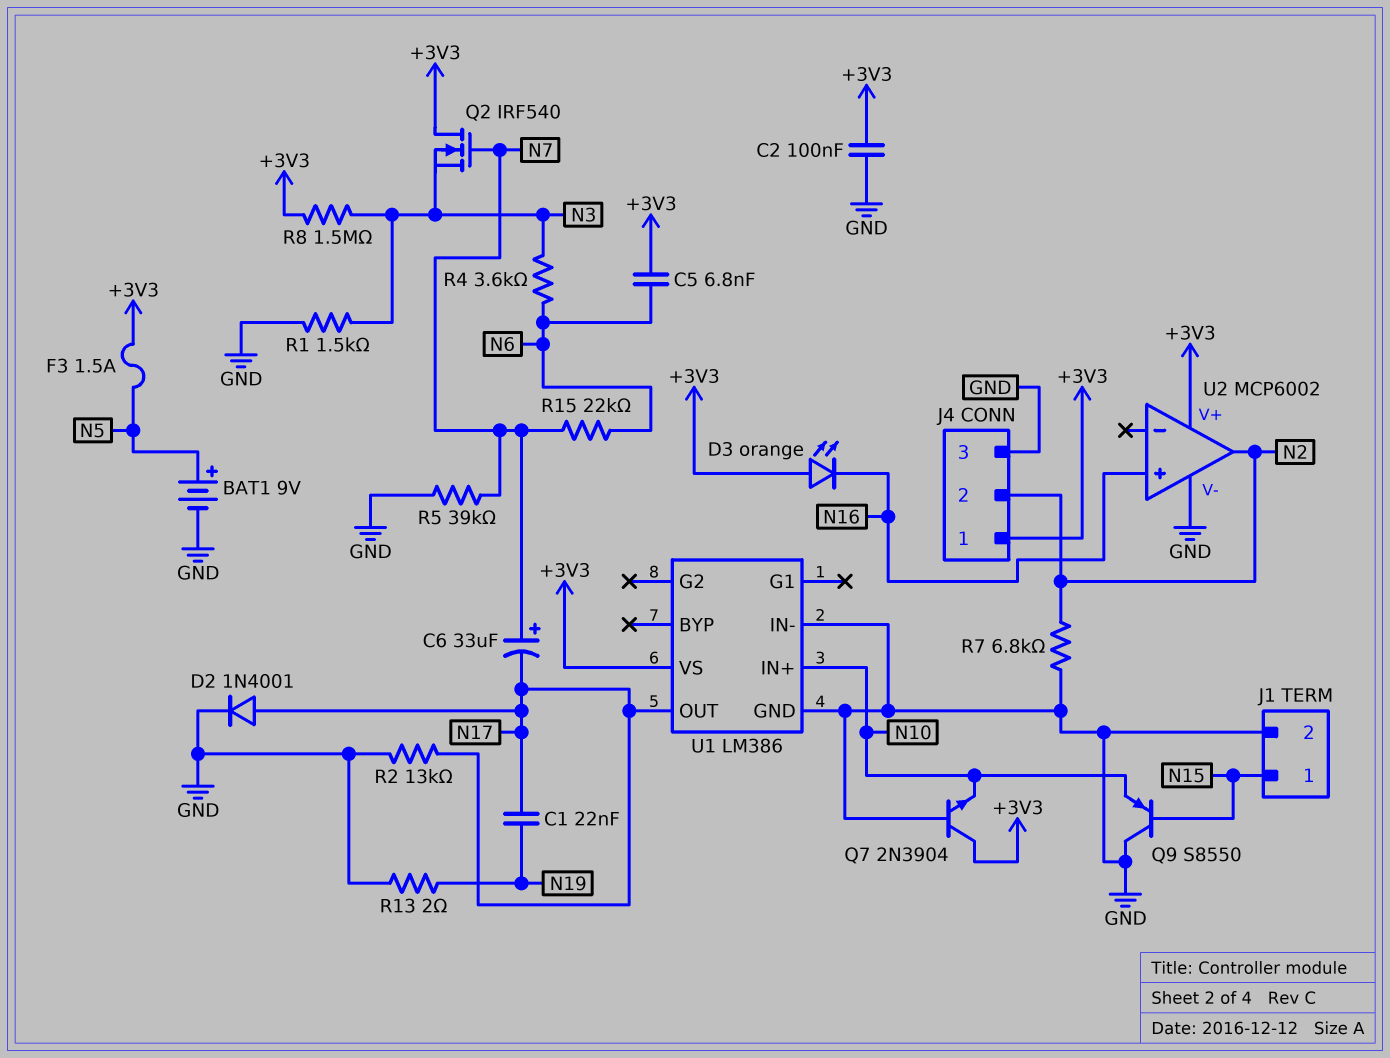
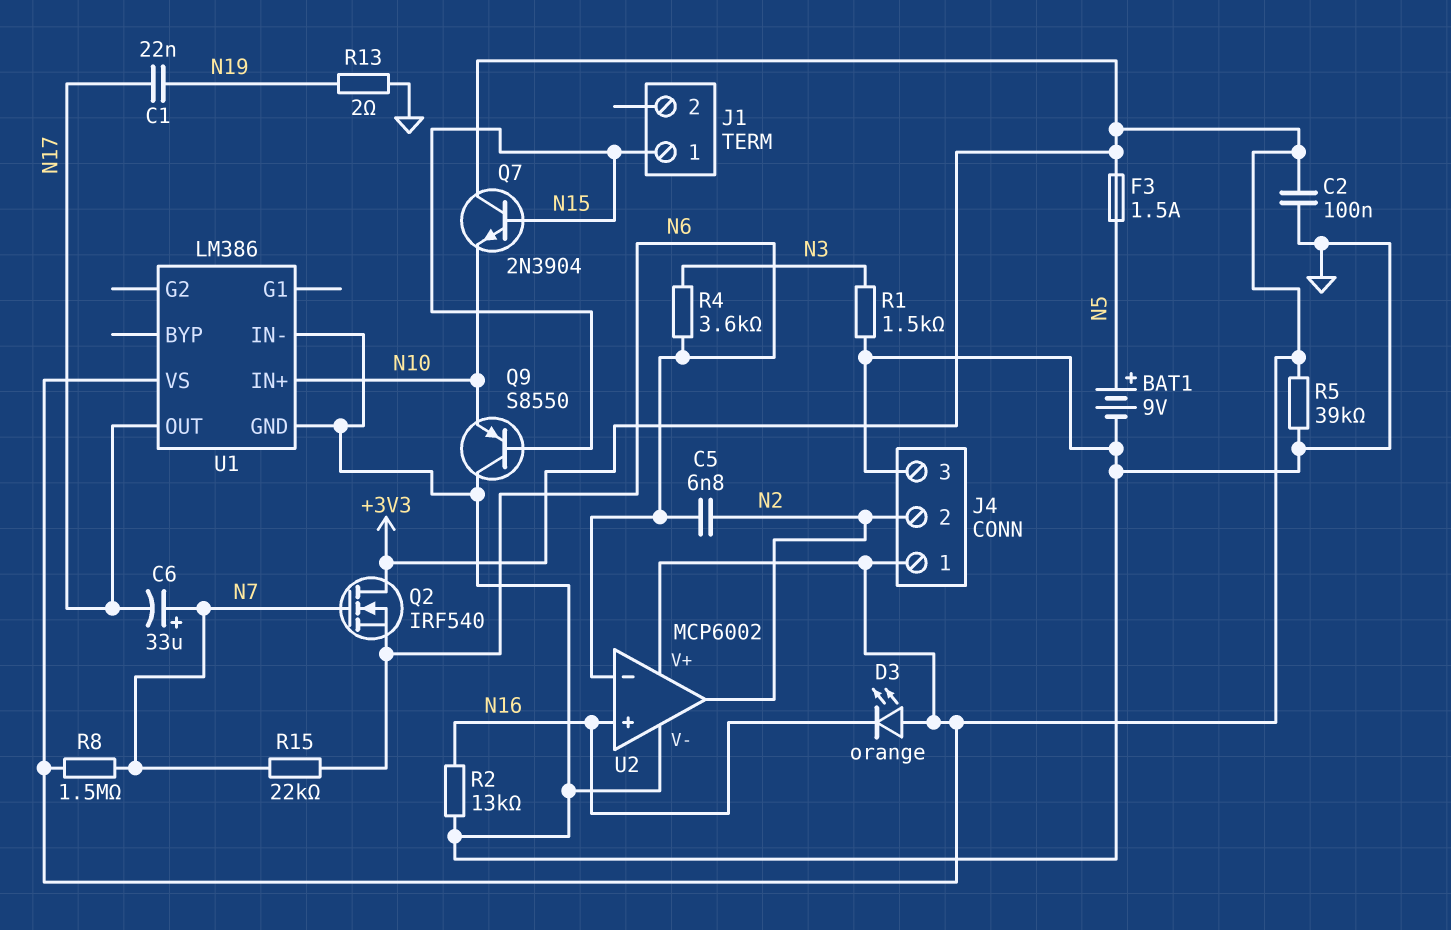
C5: 6.8nF (+3V3, N6) -> 6.8nF (N2, N6)
D2: diode 1N4001 (A N17, K GND) -> none
J1 pin 2: GND -> none
Q2: NMOS IRF540 (G N7, D +3V3, S N3) -> NMOS IRF540 (G N7, D +3V3, S N6)
Q7: NPN 2N3904 (B GND, C +3V3, E N10) -> NPN 2N3904 (B N15, C +3V3, E N10)
R2: 13k (GND, N17) -> 13k (GND, N16)
R5: 39k (GND, N7) -> 39k (+3V3, GND)
R7: 6.8k (GND, N2) -> none
R8: 1.5M (+3V3, N3) -> 1.5M (+3V3, N7)
U2 pin in-: none -> N6

